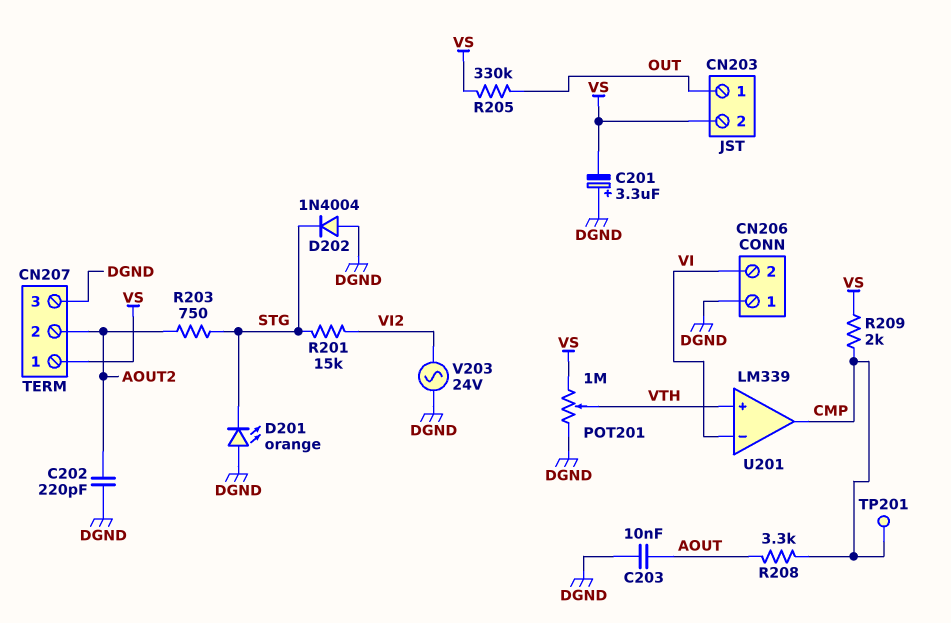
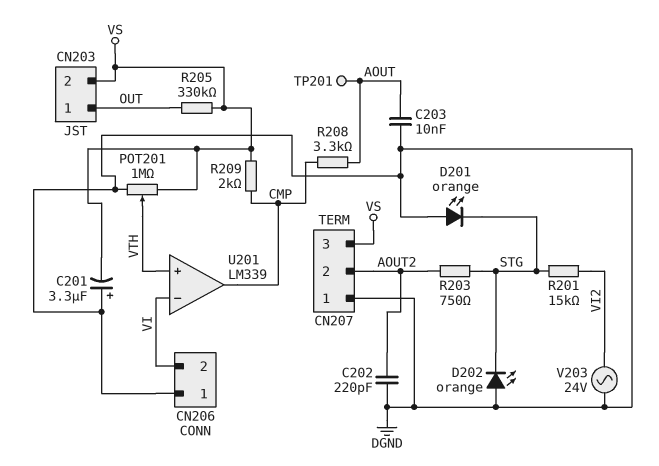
CN207 pin 1: VS -> DGND
CN207 pin 3: DGND -> VS
D202: diode 1N4004 (A DGND, K STG) -> LED orange (A DGND, K STG)
TP201: test point (CMP) -> test point (AOUT)

